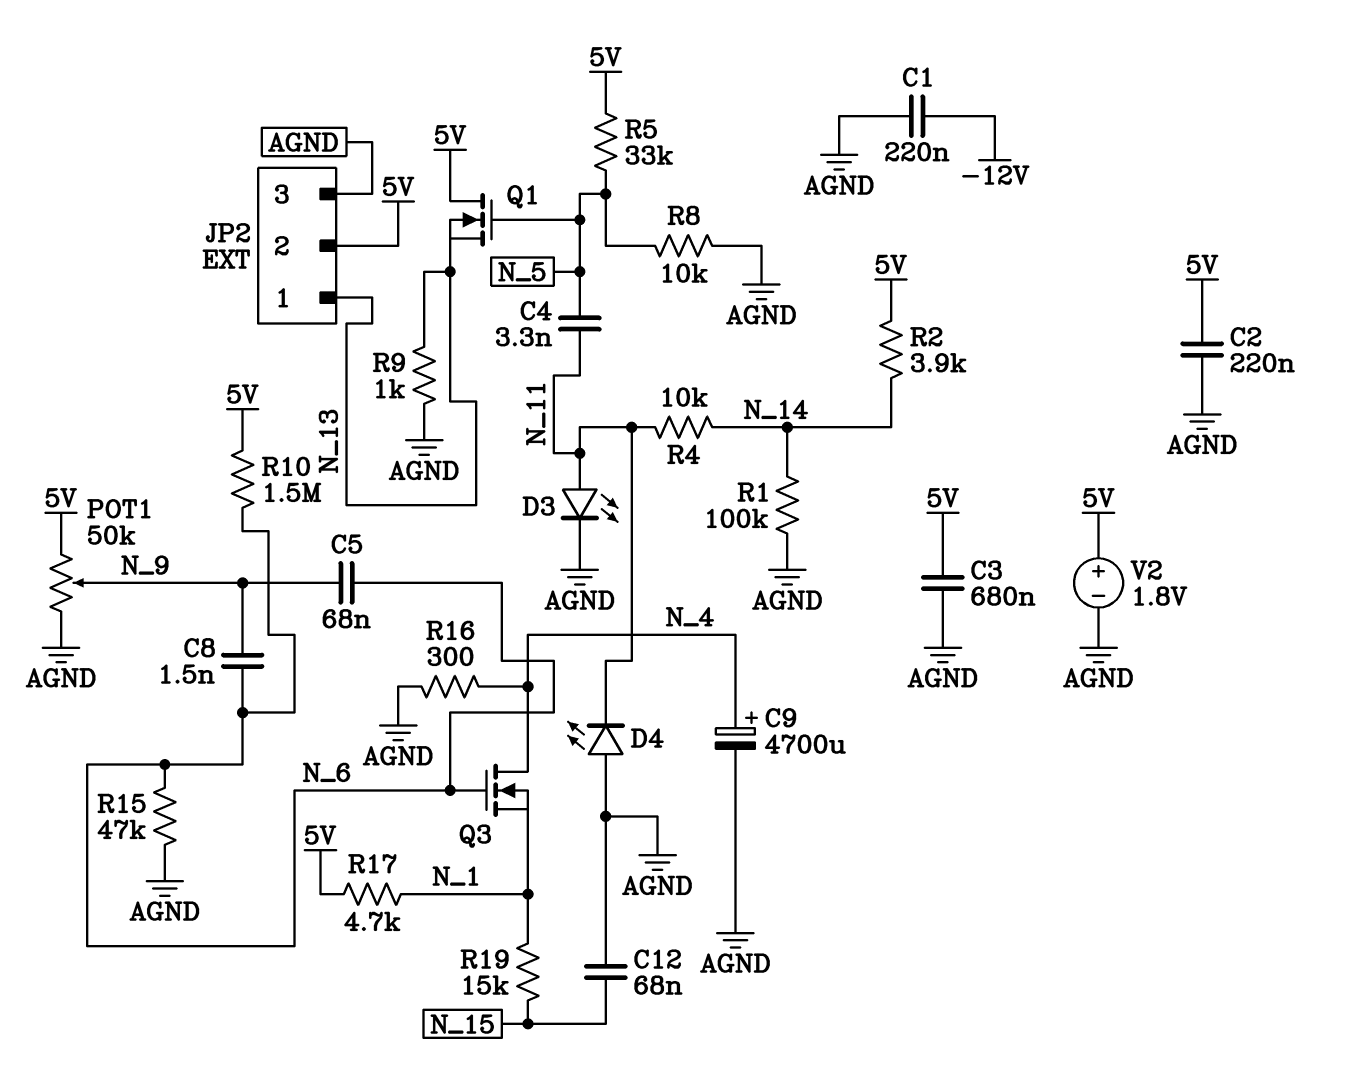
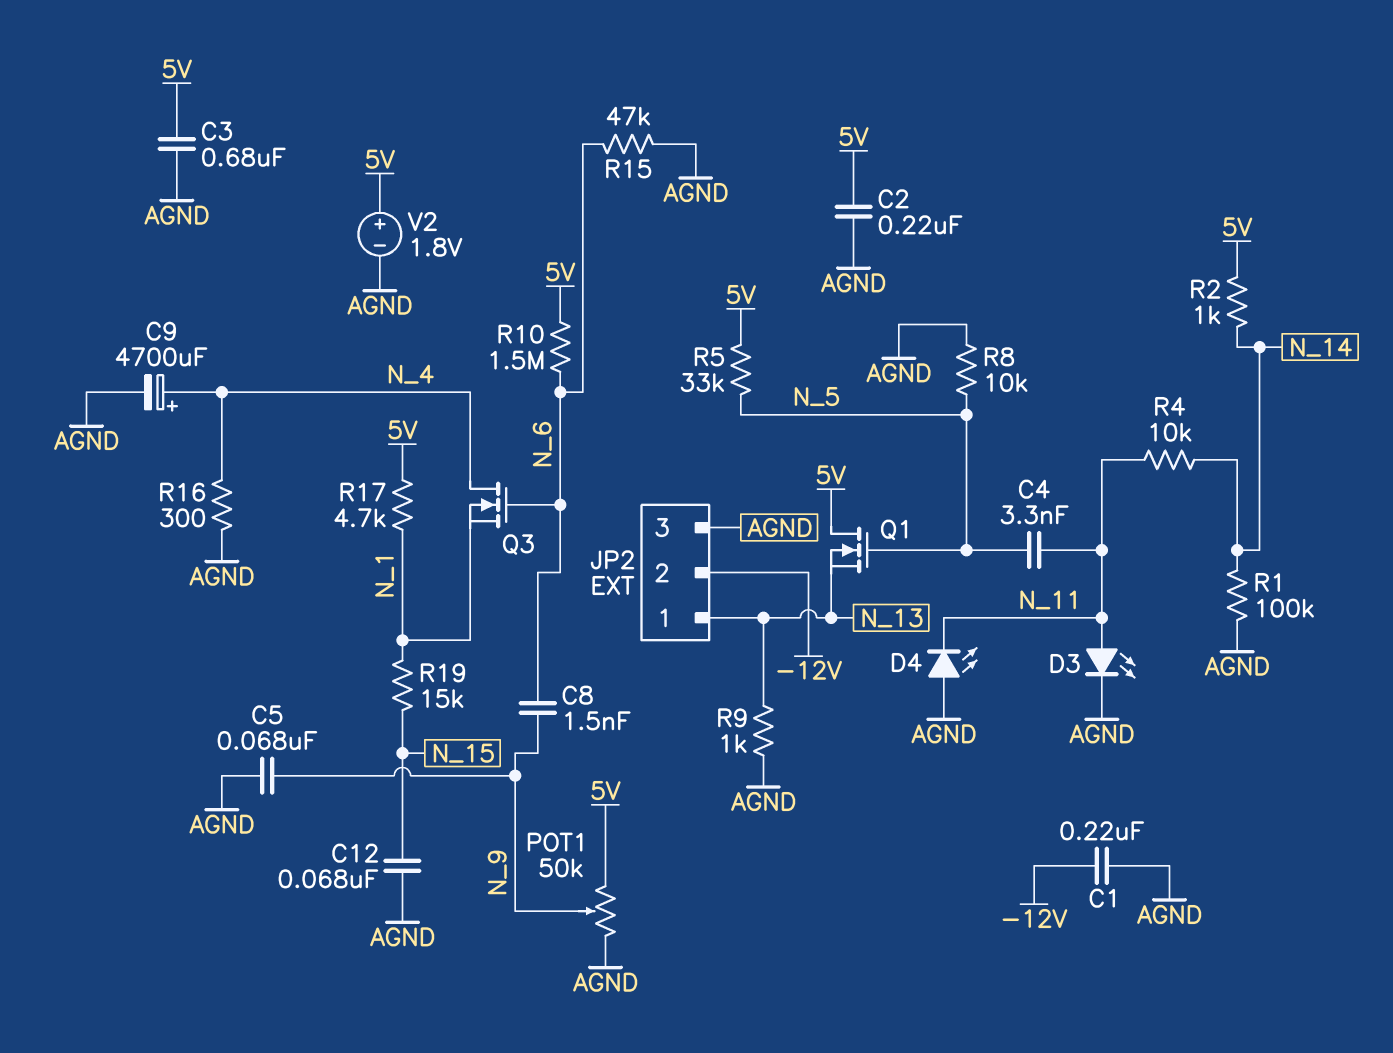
C5: 68nF (N_6, N_9) -> 68nF (AGND, N_9)
JP2 pin 2: 5V -> -12V
R2: 3.9k (5V, N_14) -> 1k (5V, N_14)

